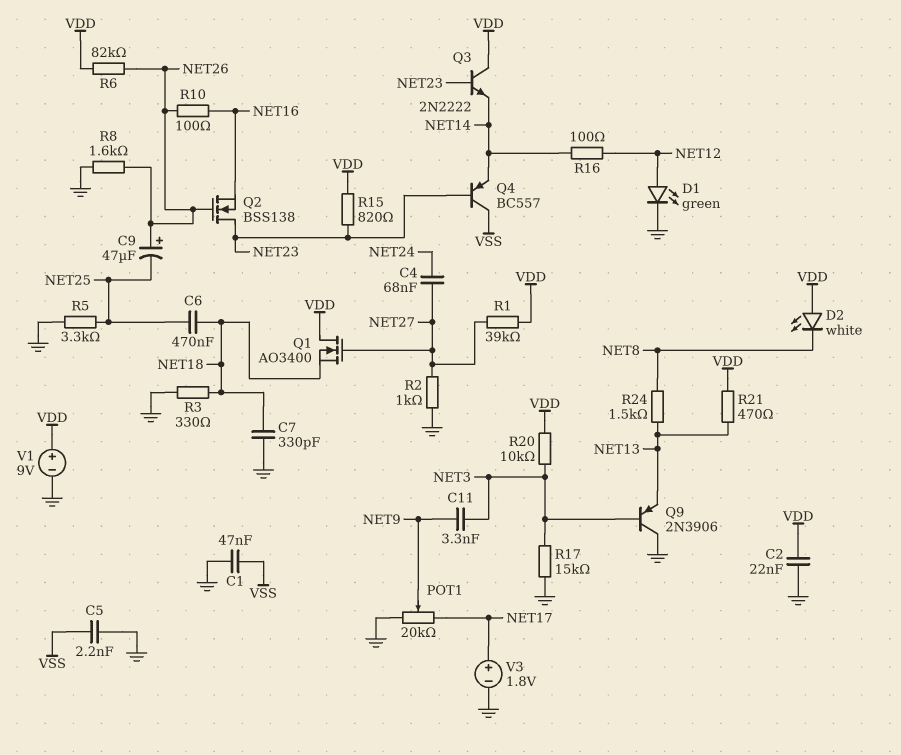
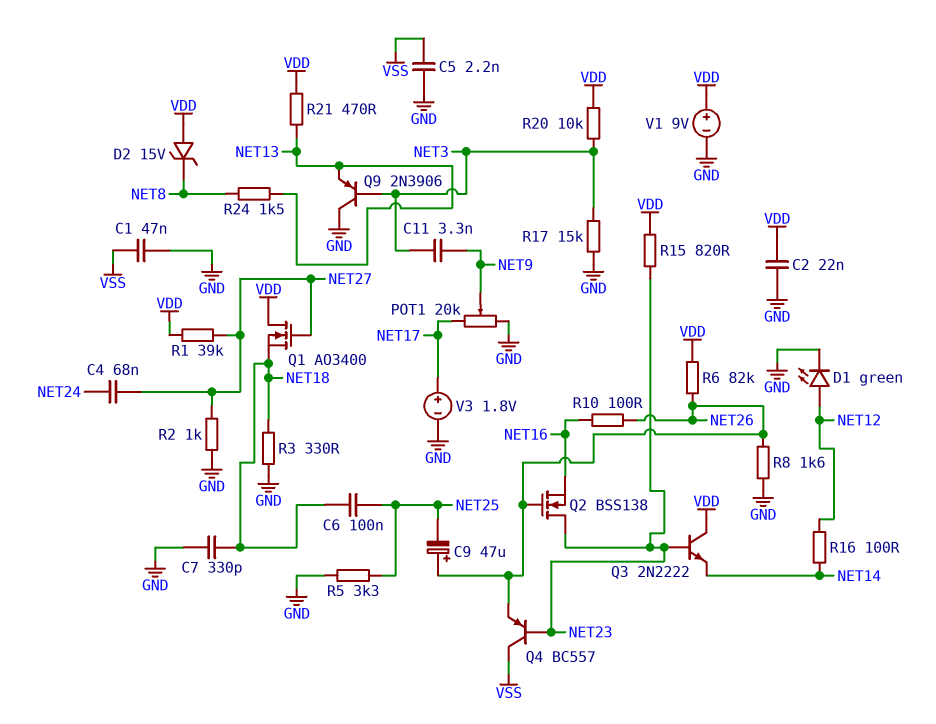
C6: 470nF (NET18, NET25) -> 100nF (NET18, NET25)
D2: LED white (A VDD, K NET8) -> zener 15V (A VDD, K NET8)
Q4: PNP BC557 (B NET23, C VSS, E NET14) -> PNP BC557 (B NET23, C VSS, E NET26)

